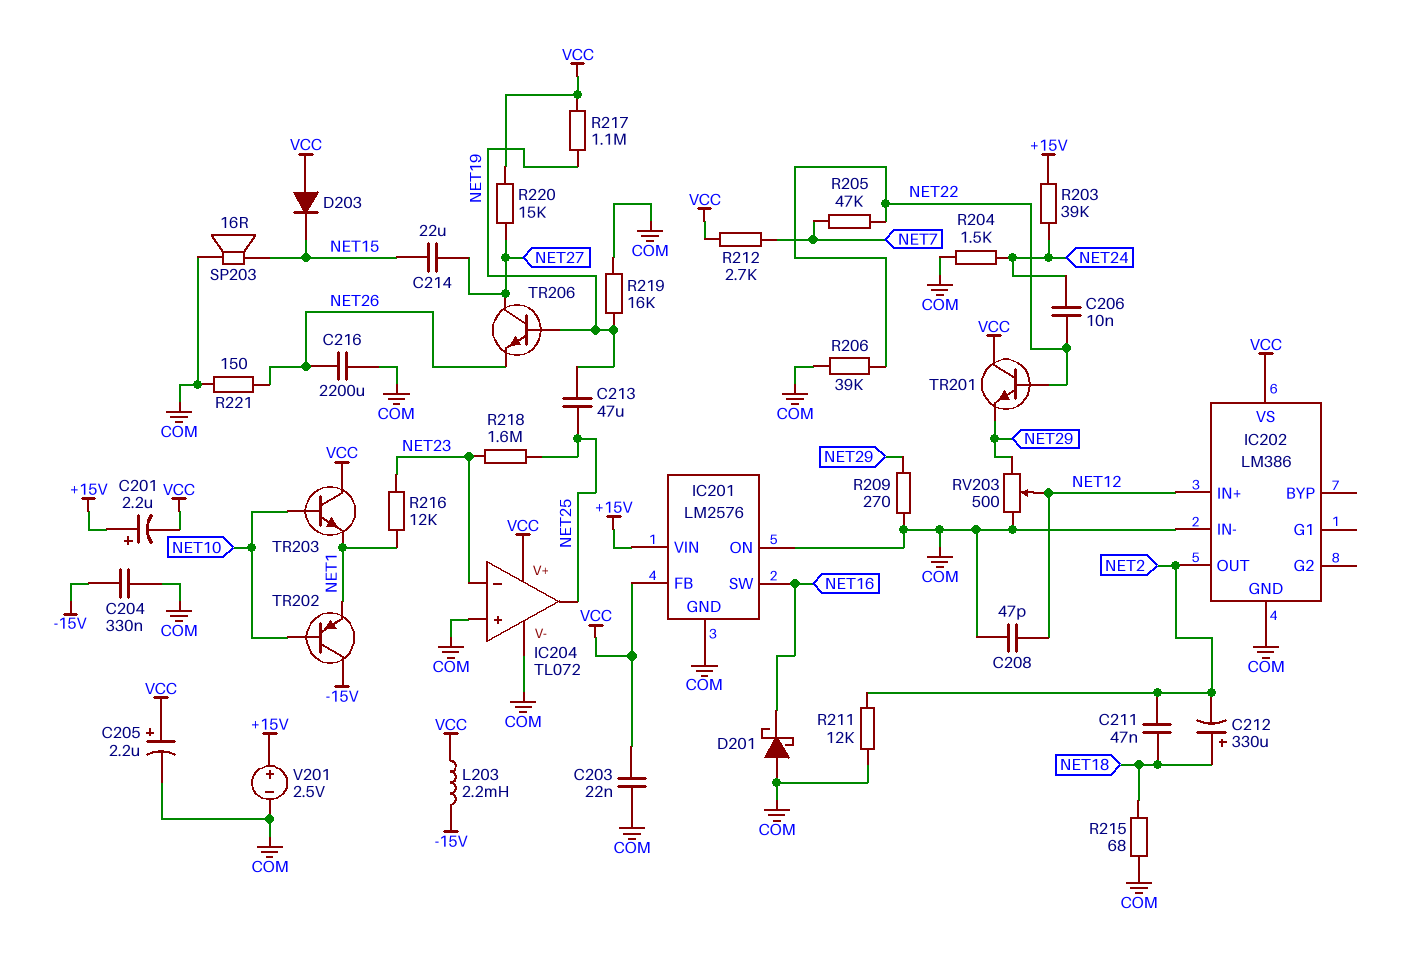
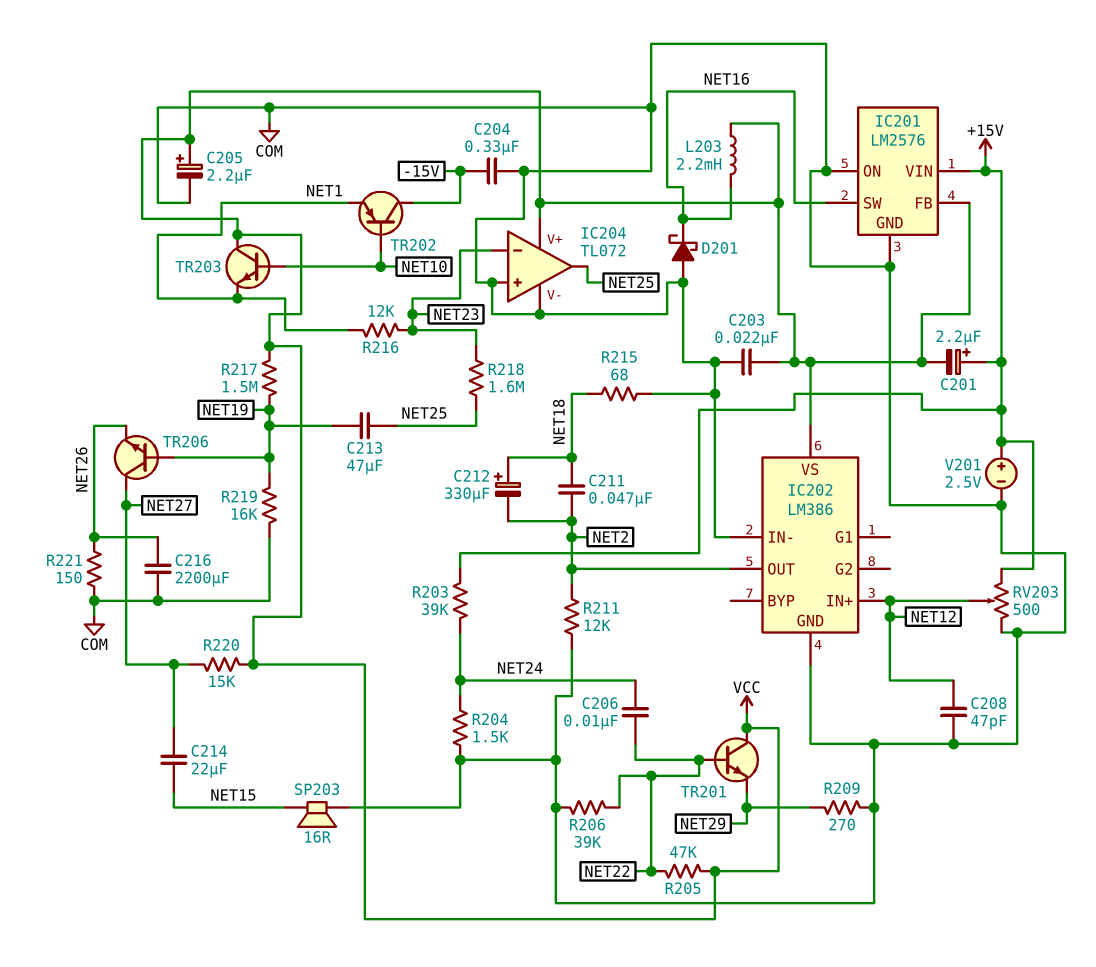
D203: diode (A VCC, K NET15) -> none
L203: 2.2mH (-15V, VCC) -> 2.2mH (NET16, VCC)
R205: 47k (NET7, NET22) -> 47k (NET22, VCC)
R212: 2.7k (NET7, VCC) -> none
R217: 1.1M (NET19, VCC) -> 1.5M (NET19, VCC)
RV203: 500 (COM, NET29, wiper NET12) -> 500 (+15V, COM, wiper NET12)

